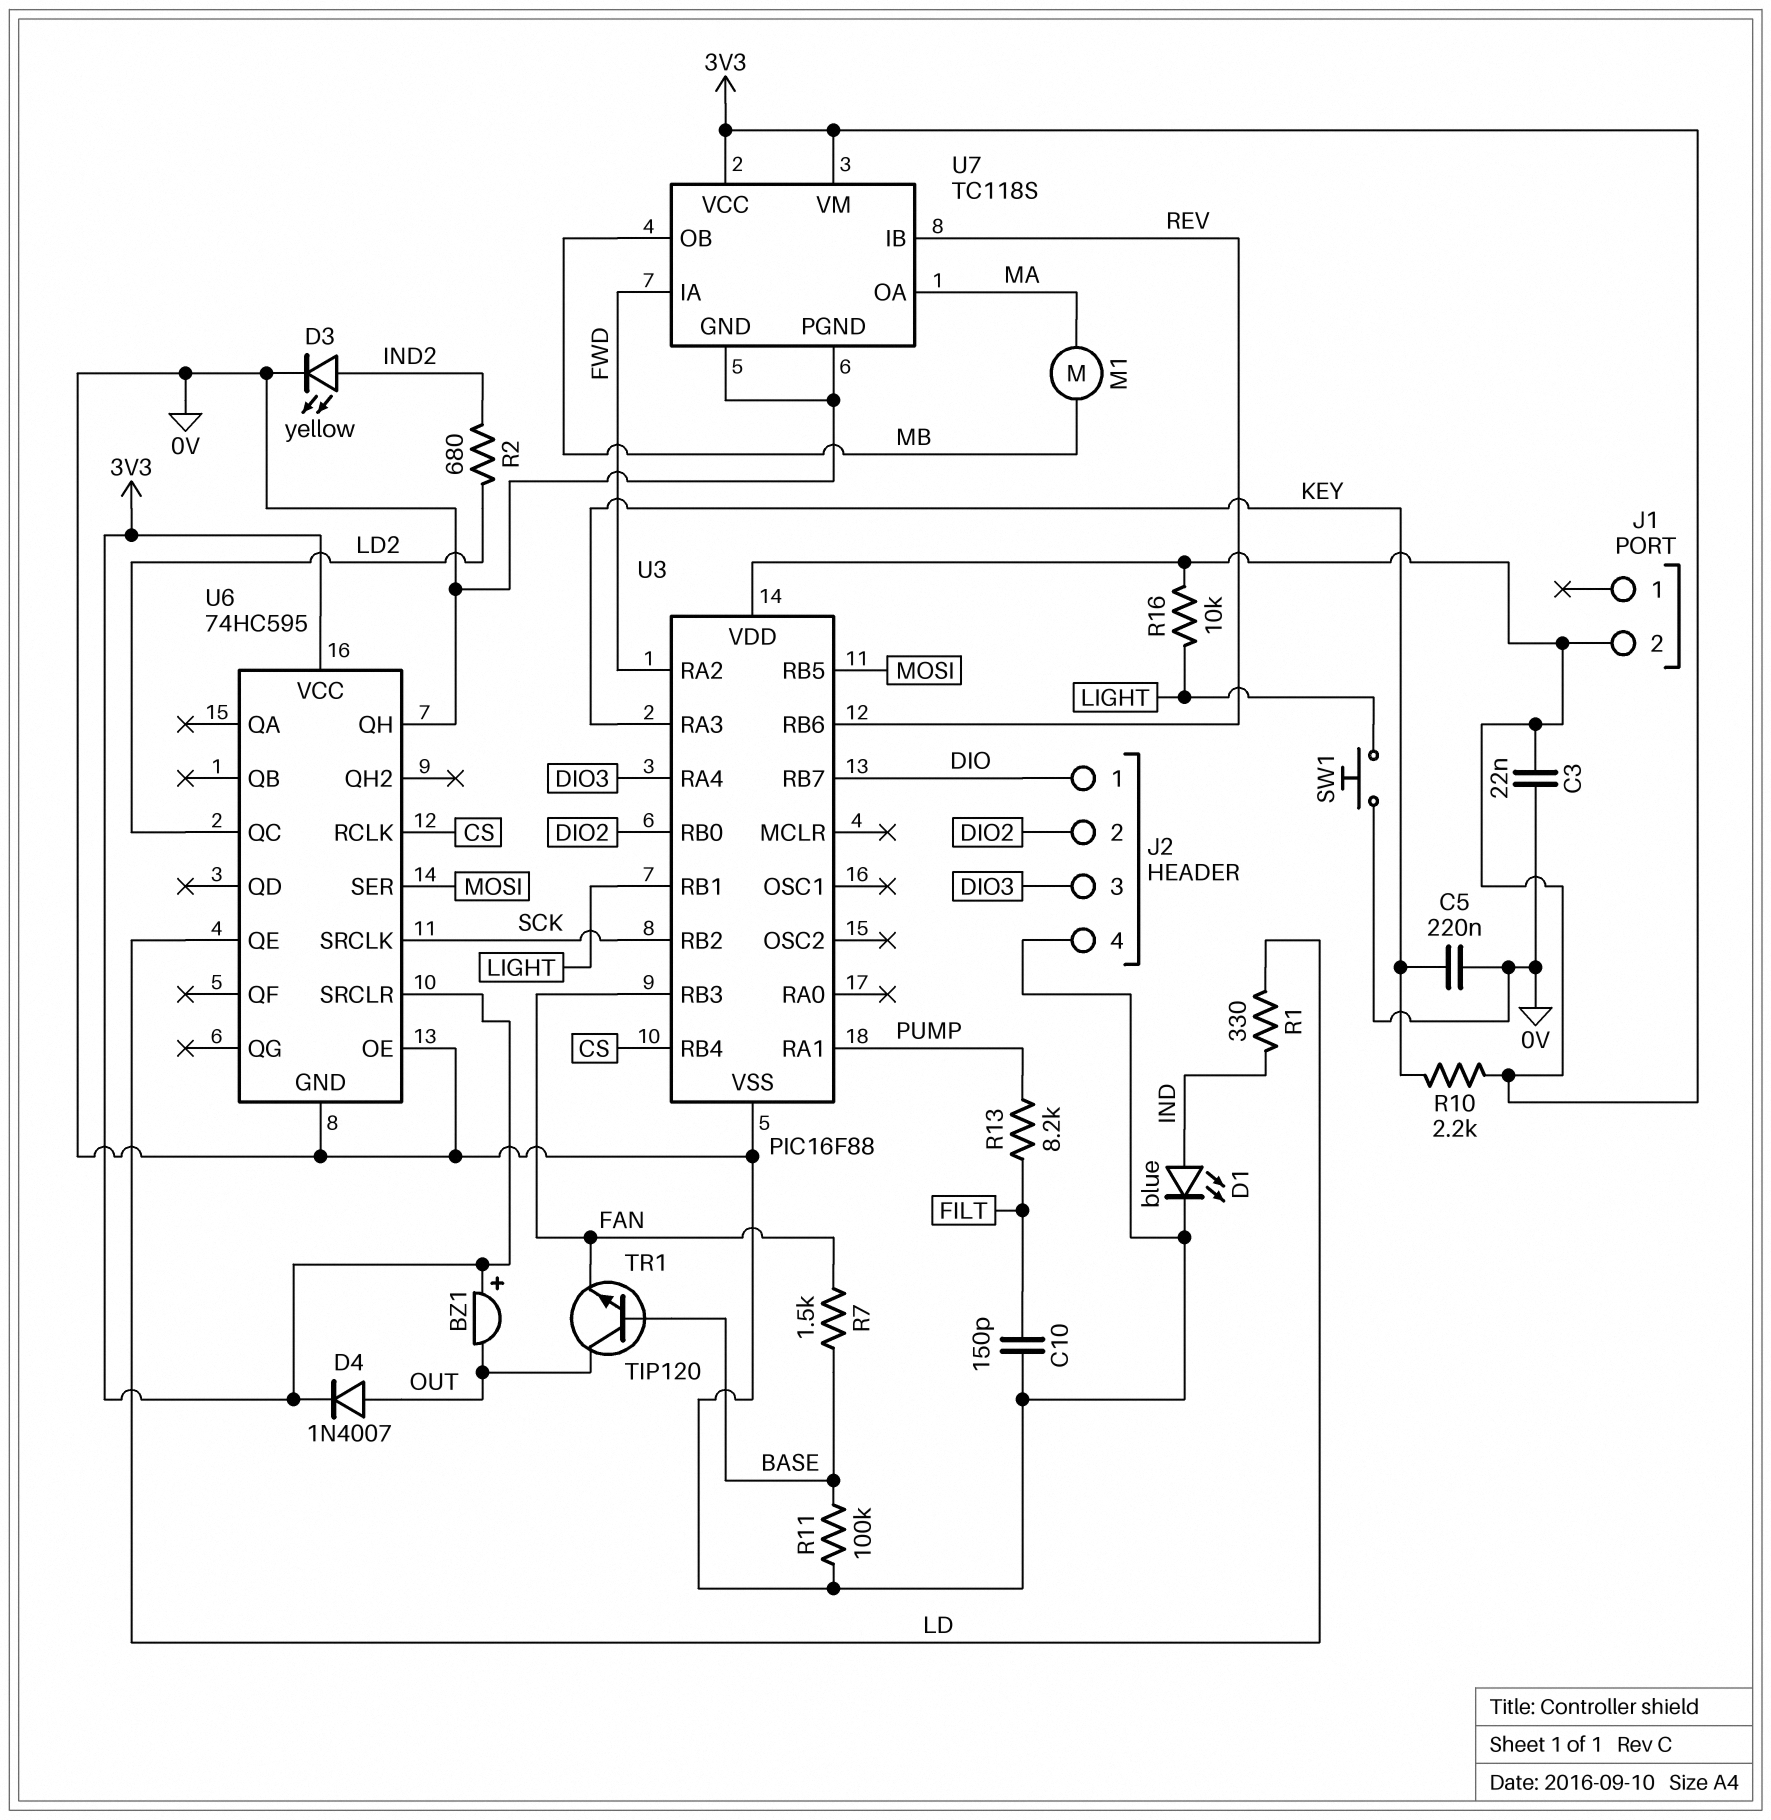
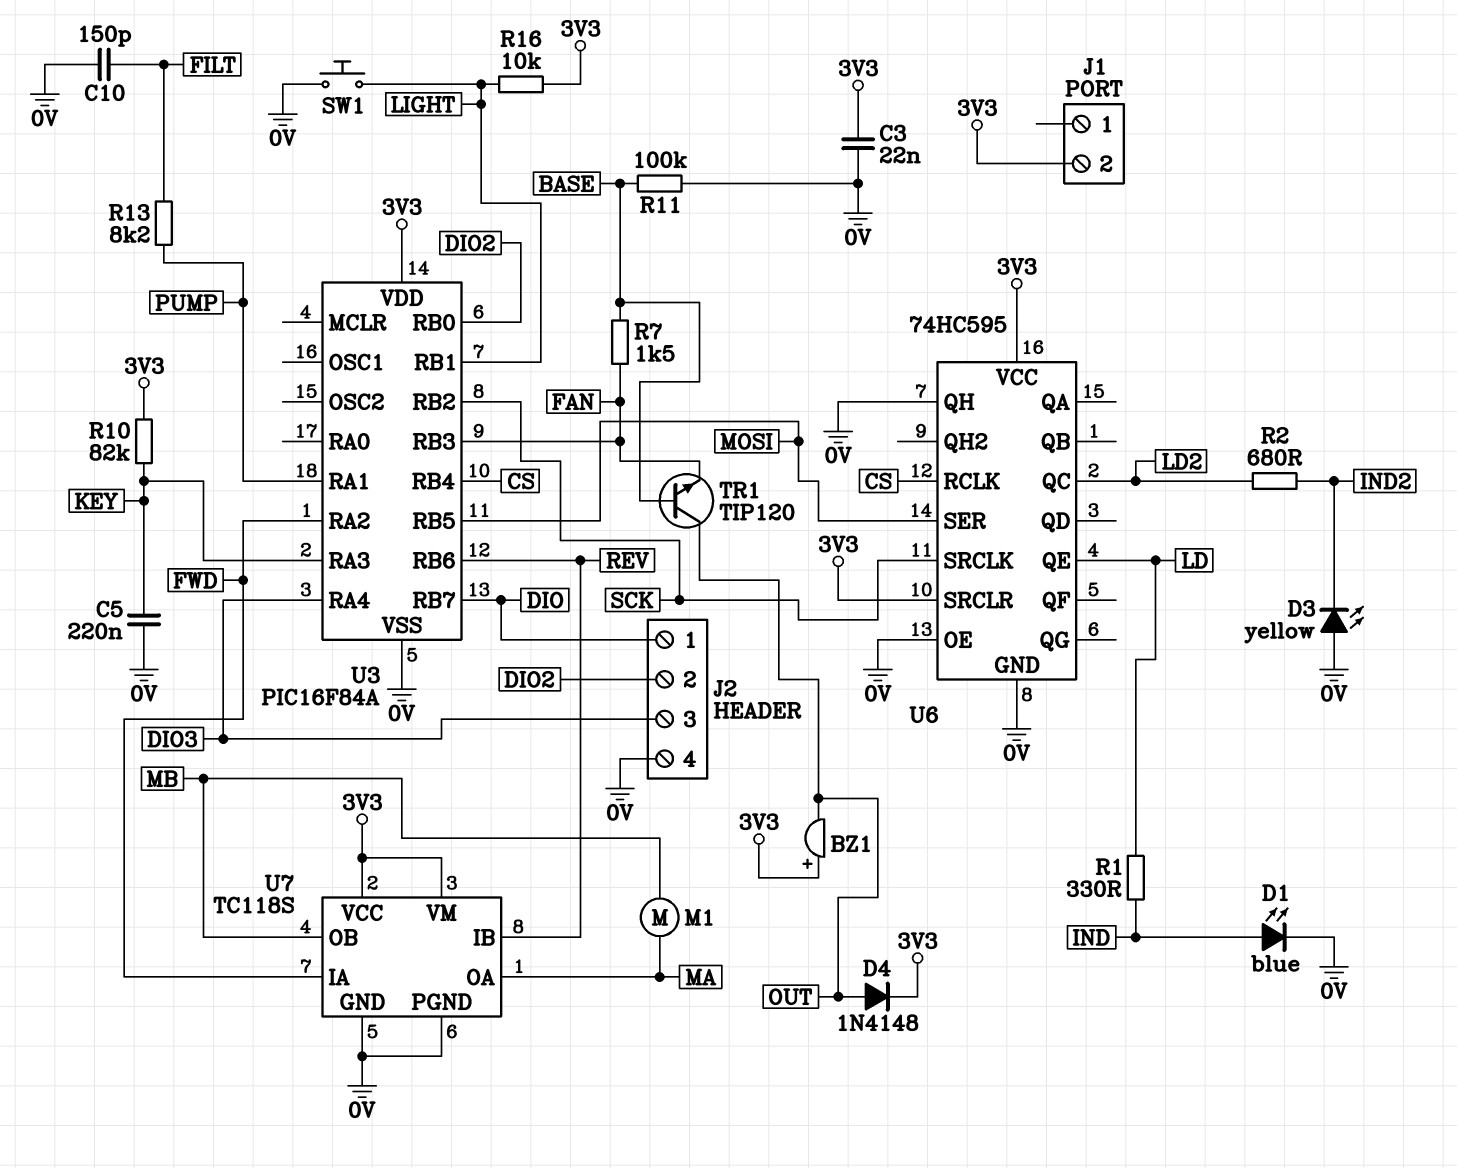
D3: LED yellow (A IND2, K 0V) -> LED yellow (A 0V, K IND2)
D4: diode 1N4007 (A OUT, K 3V3) -> diode 1N4148 (A OUT, K 3V3)
R10: 2.2k (3V3, KEY) -> 82k (3V3, KEY)
U3: PIC16F88 -> PIC16F84A

